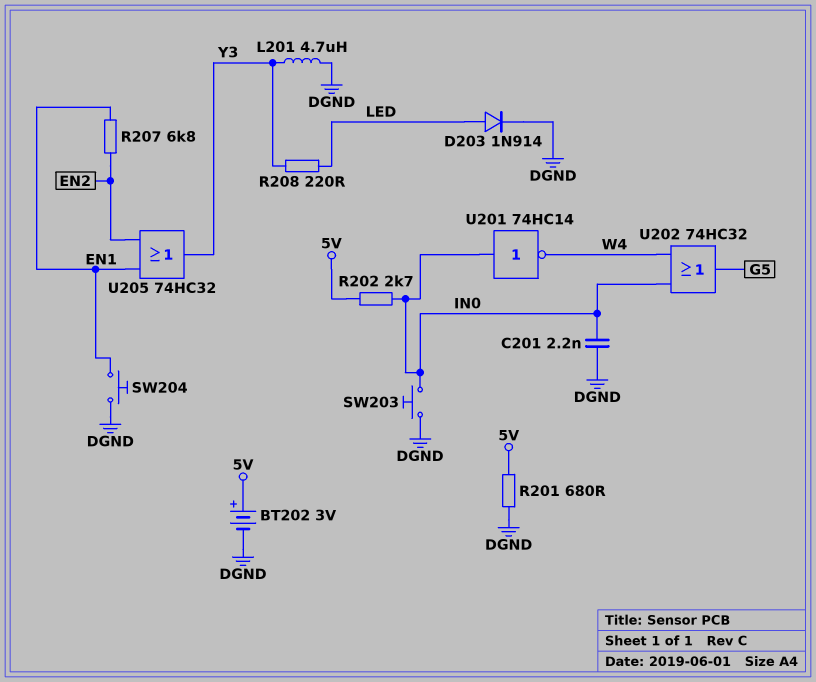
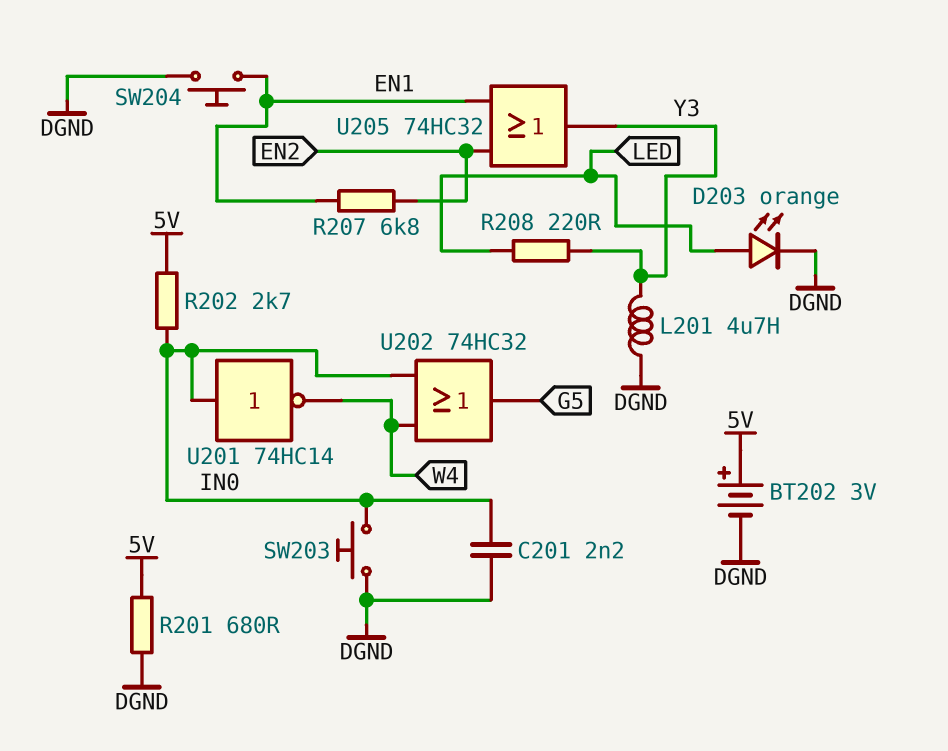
D203: diode 1N914 (A LED, K DGND) -> LED orange (A LED, K DGND)

